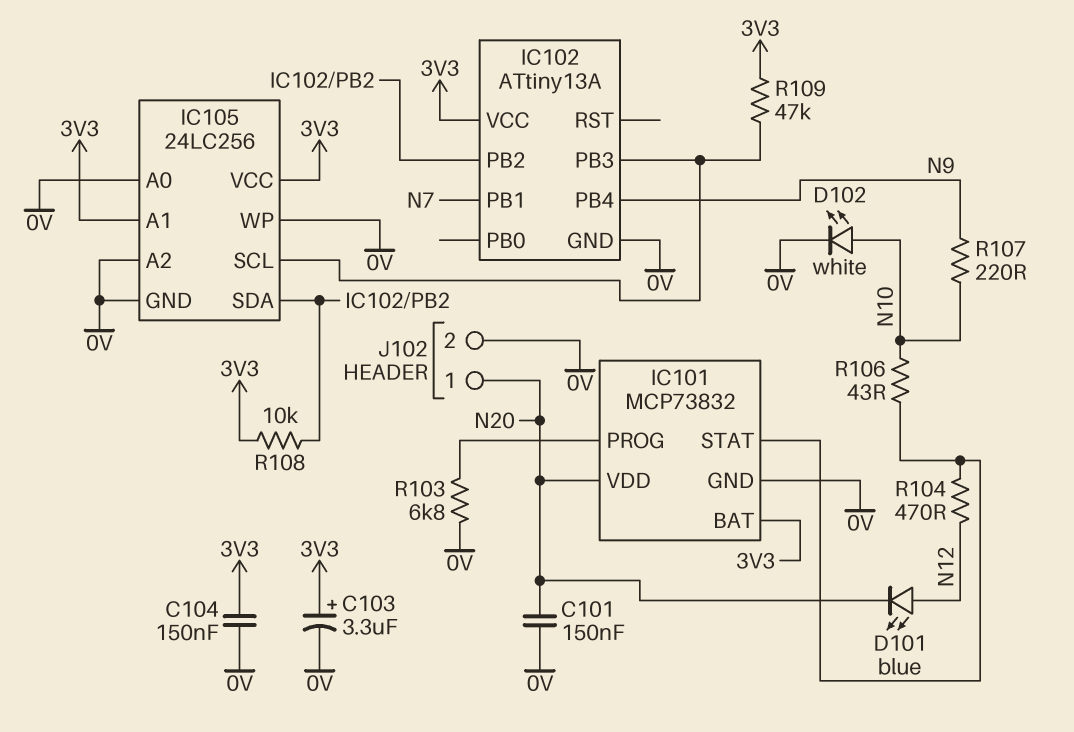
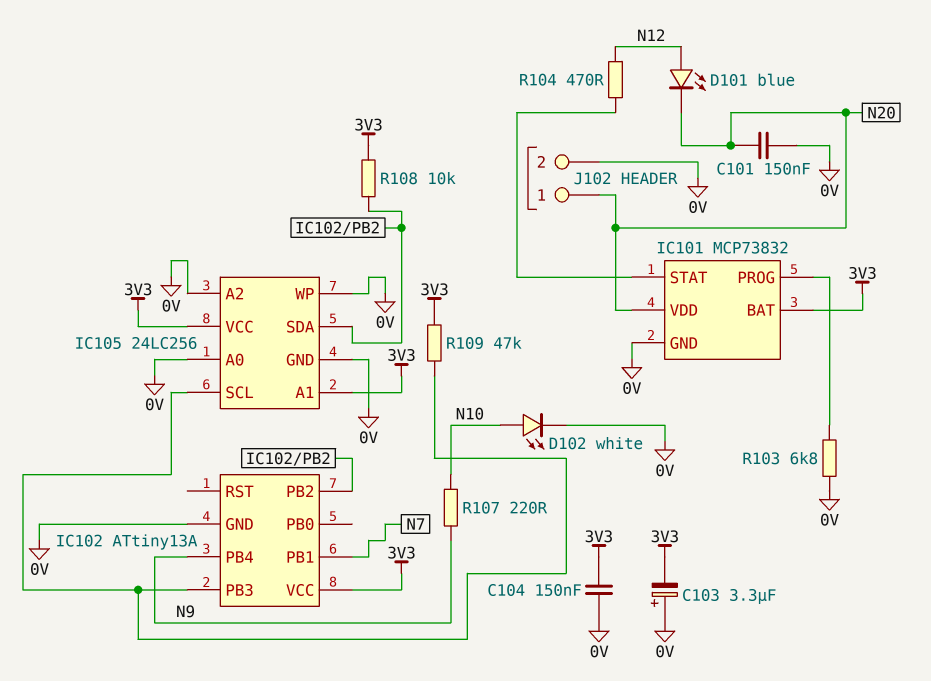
C103: 3.3uF (plus 3V3, minus 0V) -> 3.3uF (plus 0V, minus 3V3)
R106: 43 (IC101/STAT, N10) -> none

